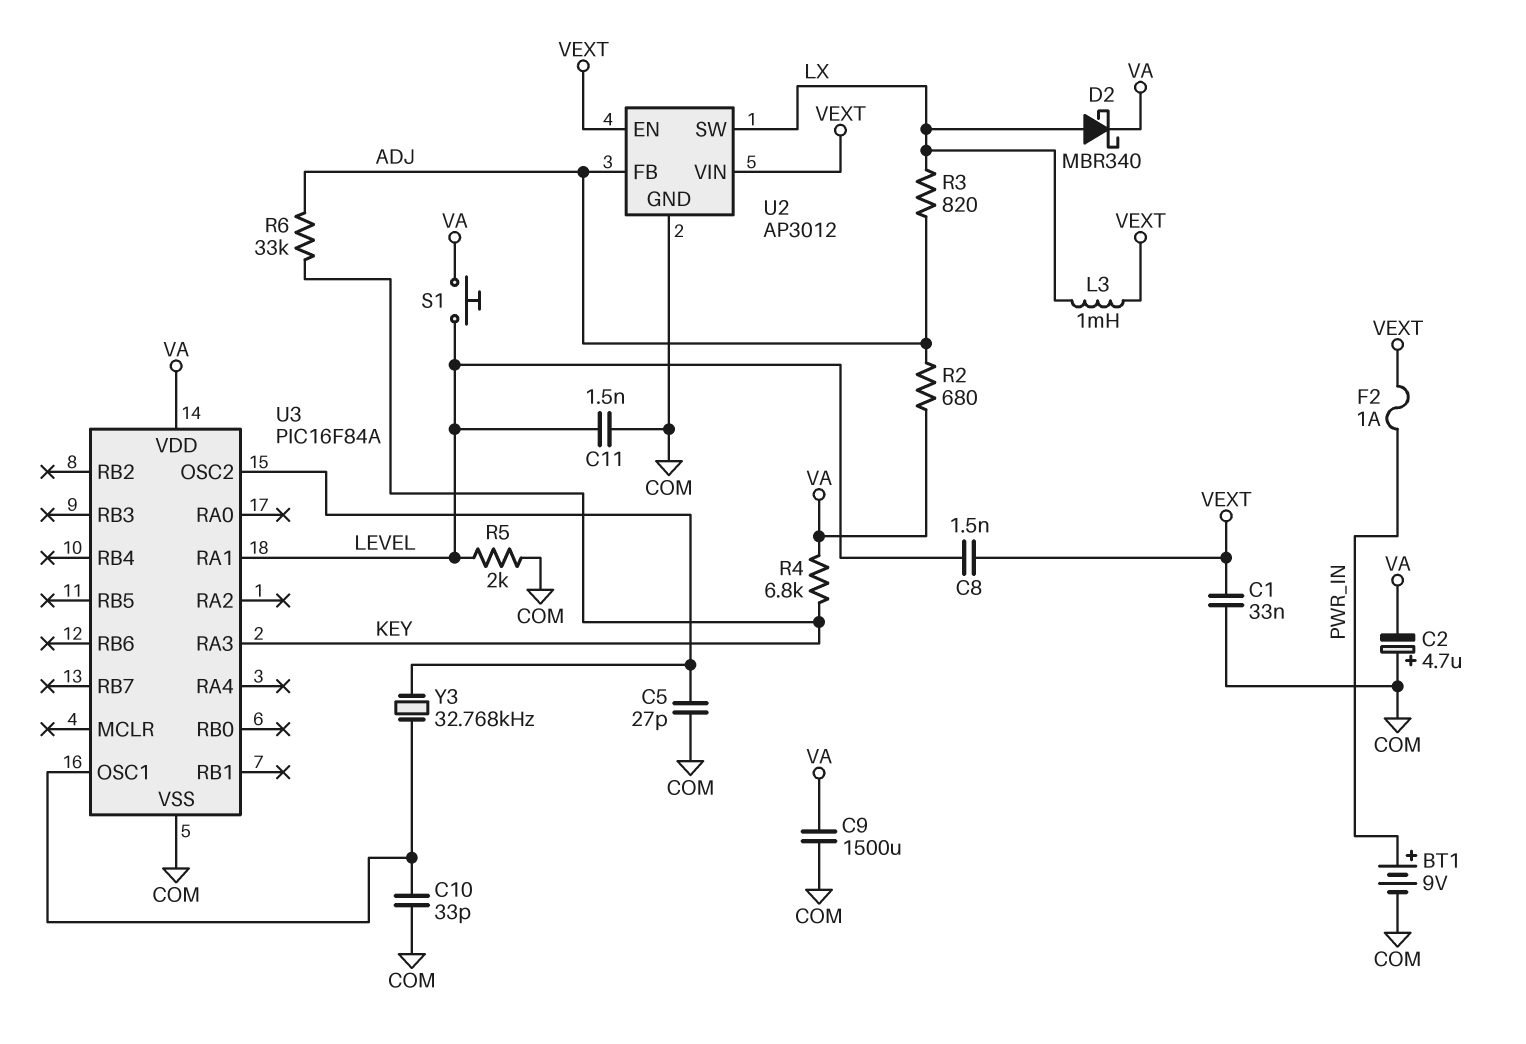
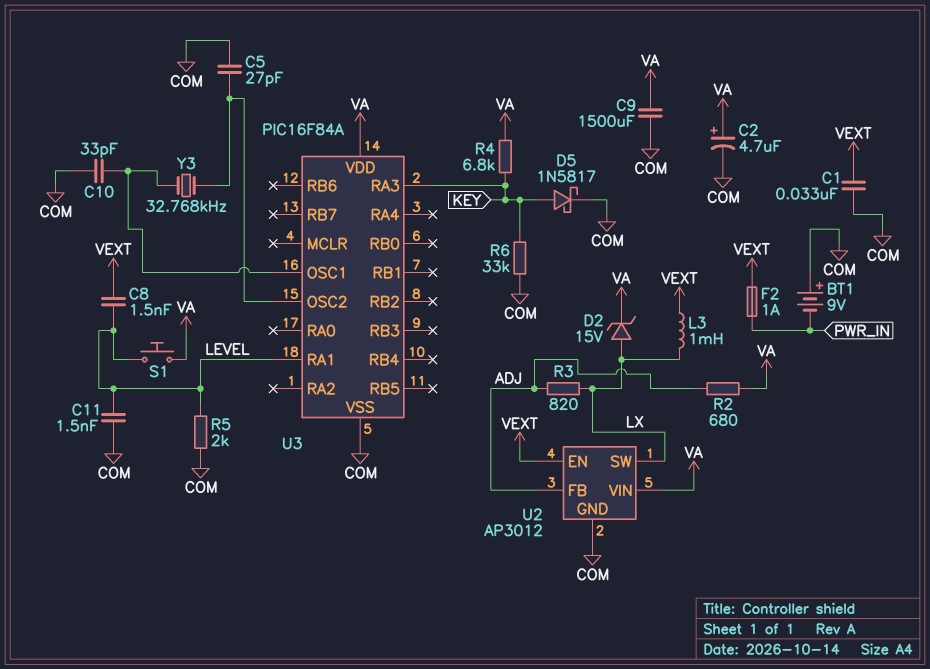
BT1: 9V (plus PWR_IN, minus COM) -> 9V (plus COM, minus PWR_IN)
C2: 4.7uF (plus COM, minus VA) -> 4.7uF (plus VA, minus COM)
D2: schottky MBR340 (A LX, K VA) -> zener 15V (A LX, K VA)
D5: none -> schottky 1N5817 (A KEY, K COM)
R6: 33k (ADJ, KEY) -> 33k (COM, KEY)
U2 pin VIN: VEXT -> VA

